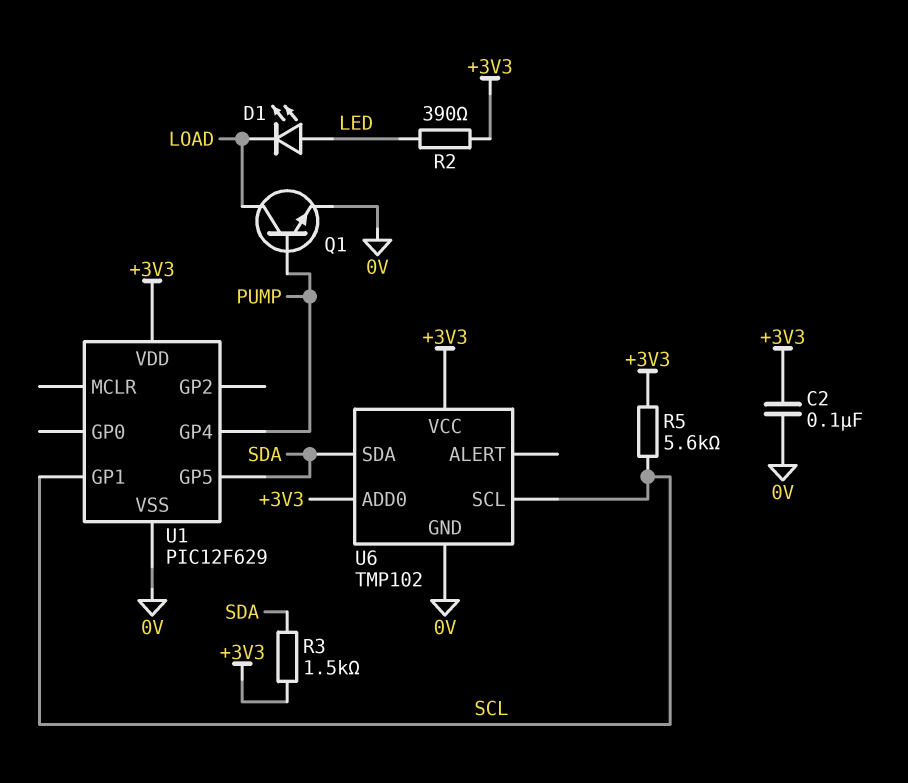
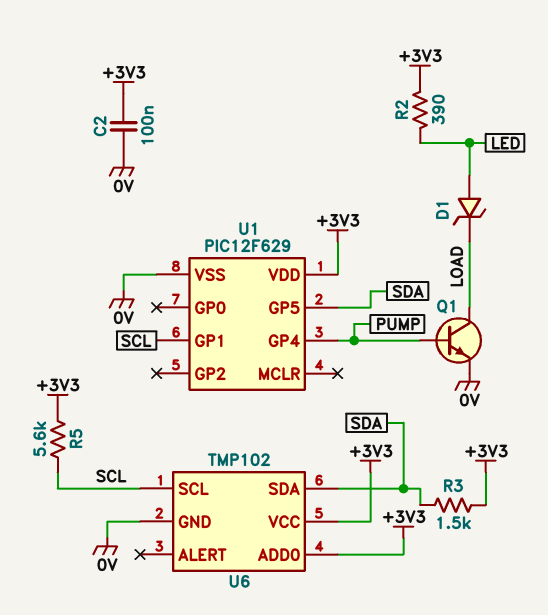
D1: LED (A LED, K LOAD) -> zener (A LED, K LOAD)

